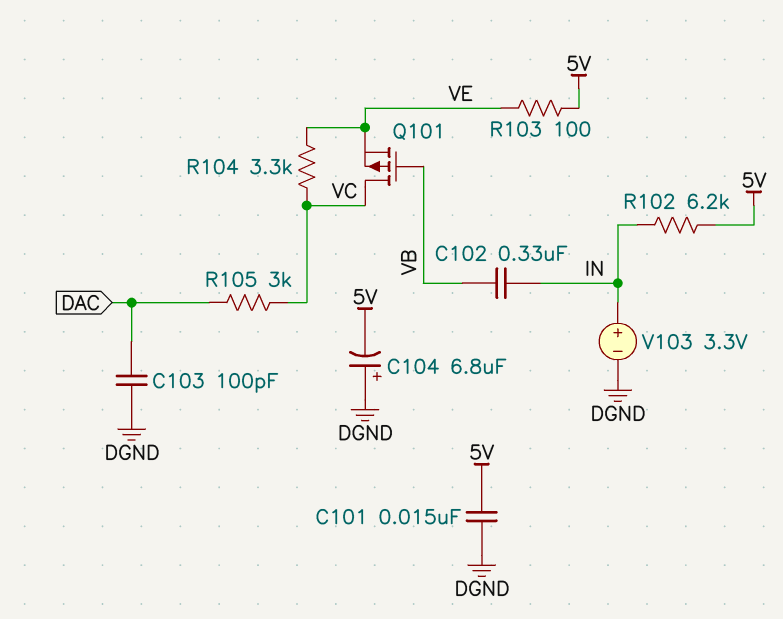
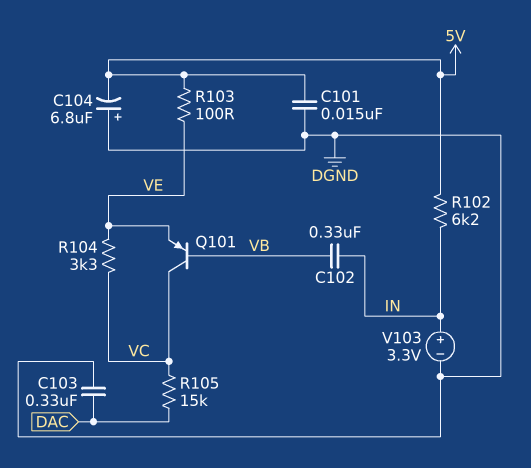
C103: 100pF (DAC, DGND) -> 330nF (DAC, DGND)
Q101: PMOS (G VB, D VC, S VE) -> PNP (B VB, C VC, E VE)
R105: 3k (DAC, VC) -> 15k (DAC, VC)

